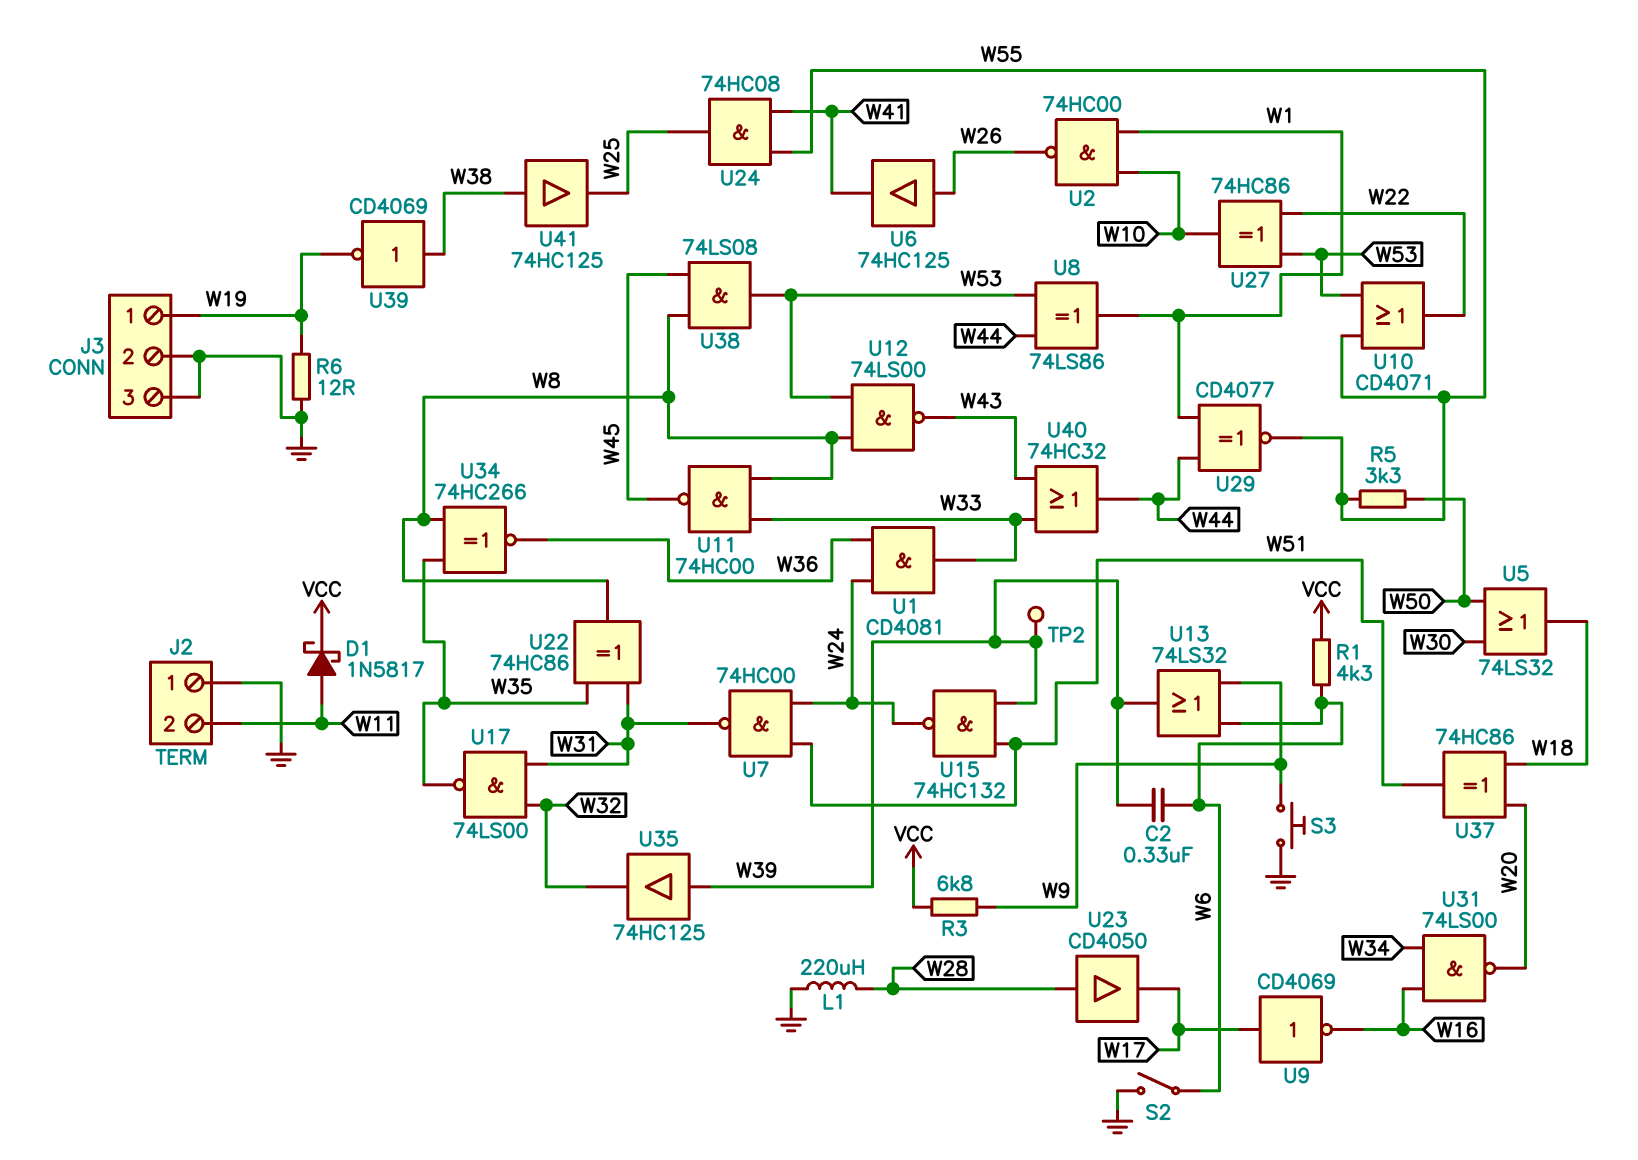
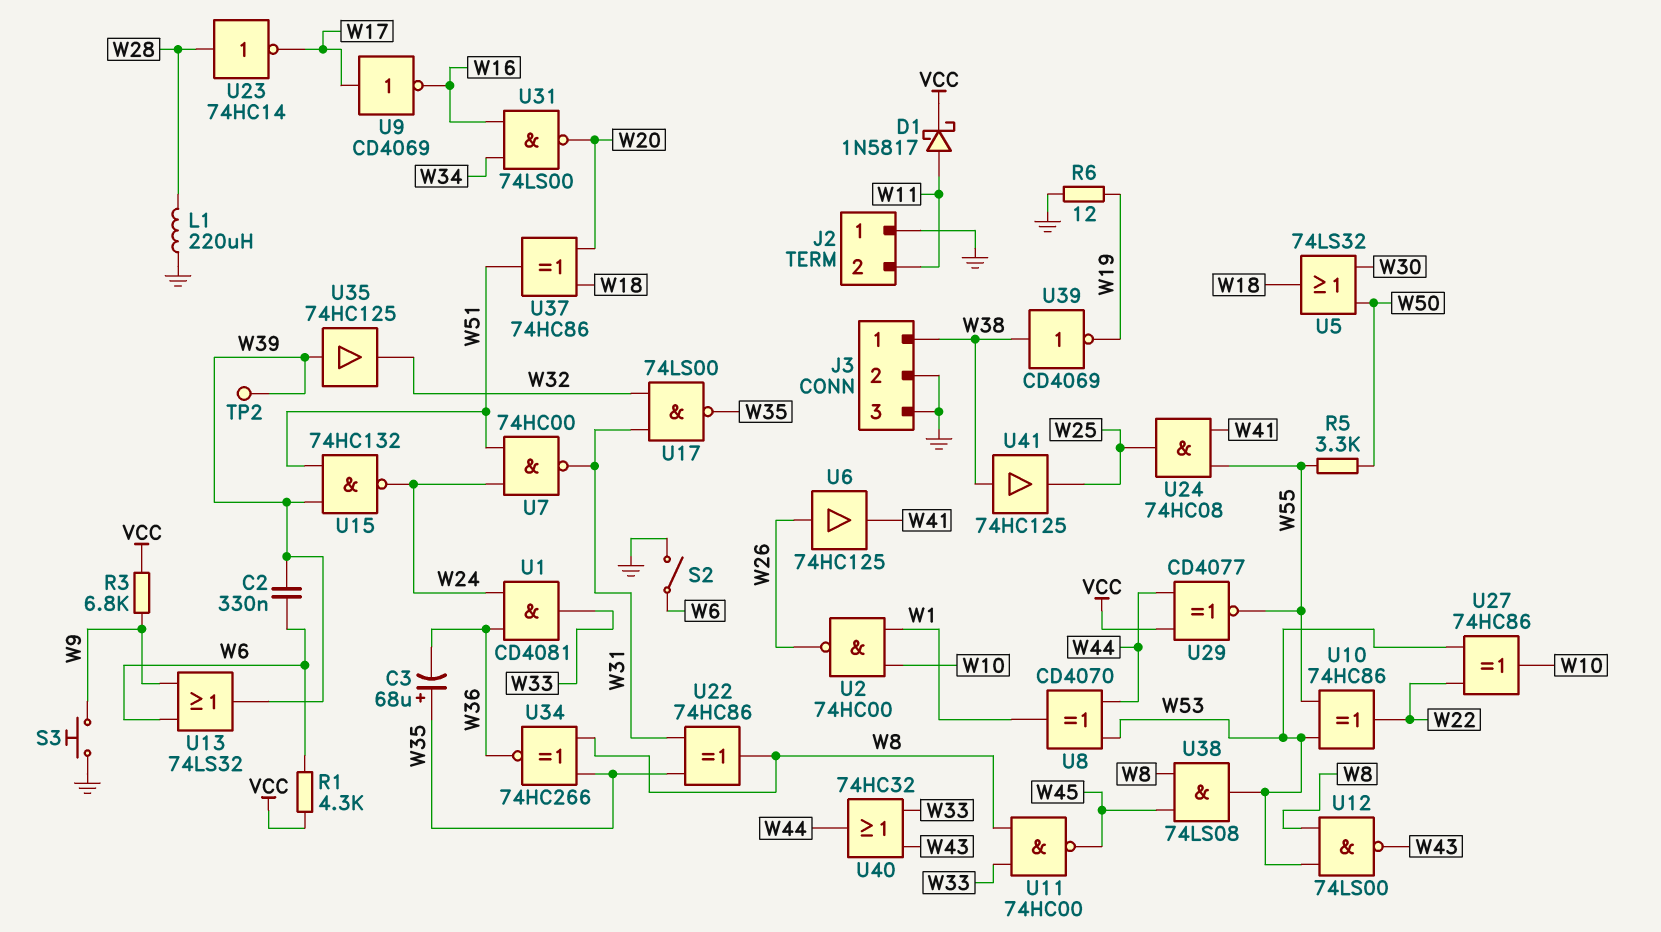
C3: none -> 68uF (plus W35, minus W36)
J3 pin 1: W19 -> W38
U8: XOR 74LS86 (in W44, in W53, out W1) -> XOR CD4070 (in W44, in W53, out W1)
U10: OR CD4071 (in W53, in W55, out W22) -> XOR 74HC86 (in W53, in W55, out W22)
U23: buffer CD4050 (in W28, out W17) -> NOT 74HC14 (in W28, out W17)
U29: XNOR CD4077 (in W1, in W44, out W55) -> XNOR CD4077 (in VCC, in W44, out W55)

